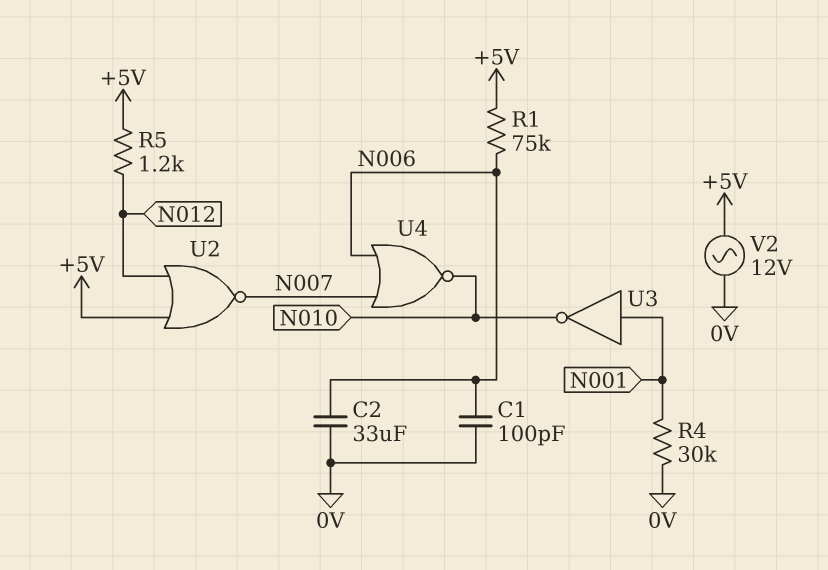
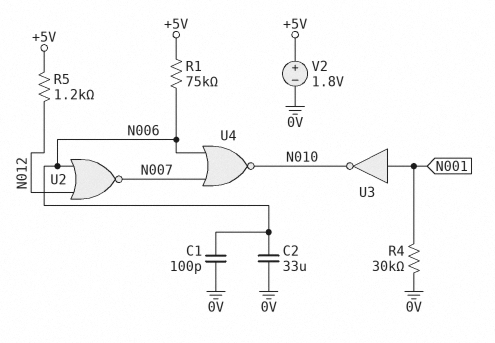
U2: NOR (in +5V, in N012, out N007) -> NOR (in N006, in N012, out N007)
V2: AC 12V (+5V, 0V) -> 1.8V (plus +5V, minus 0V)

